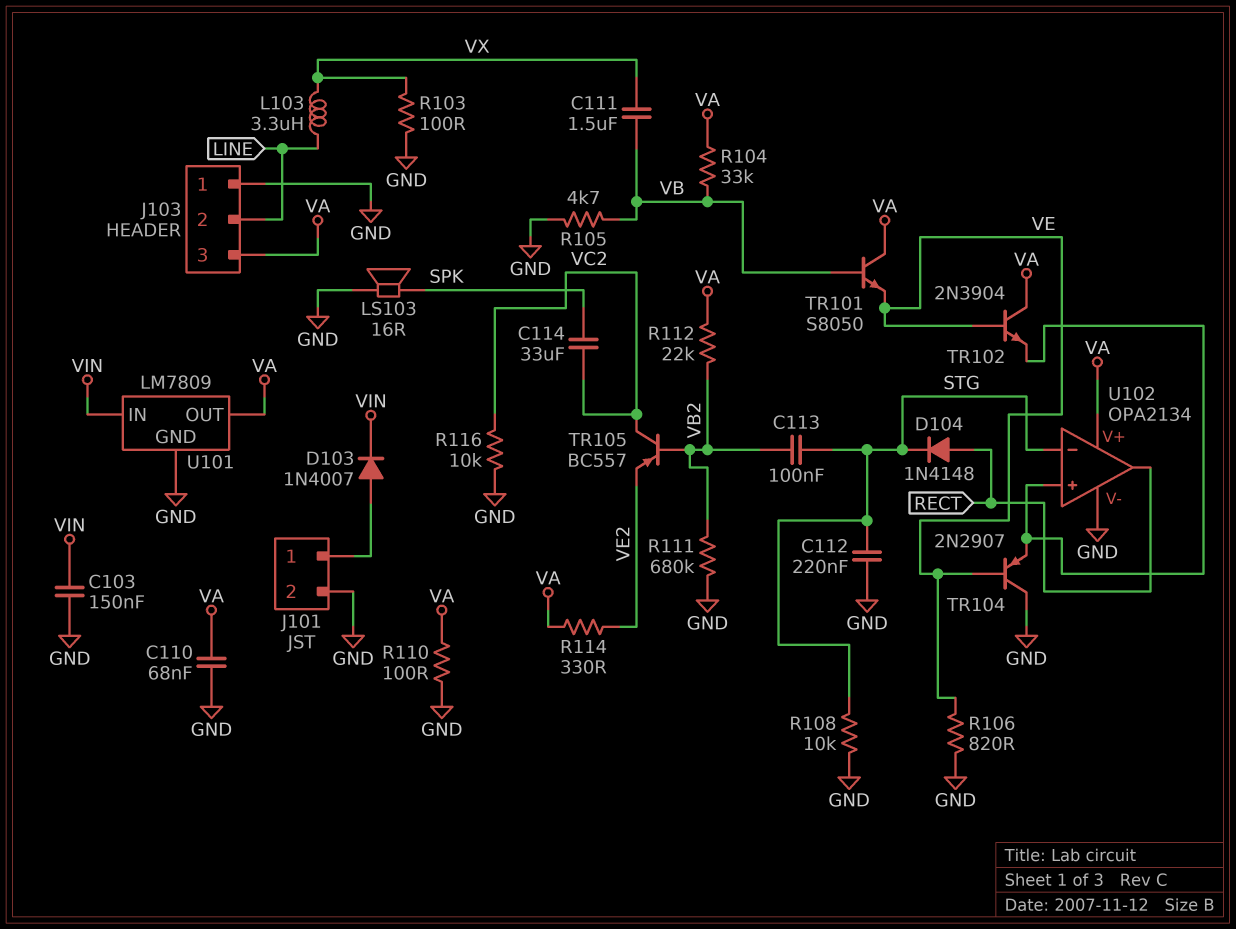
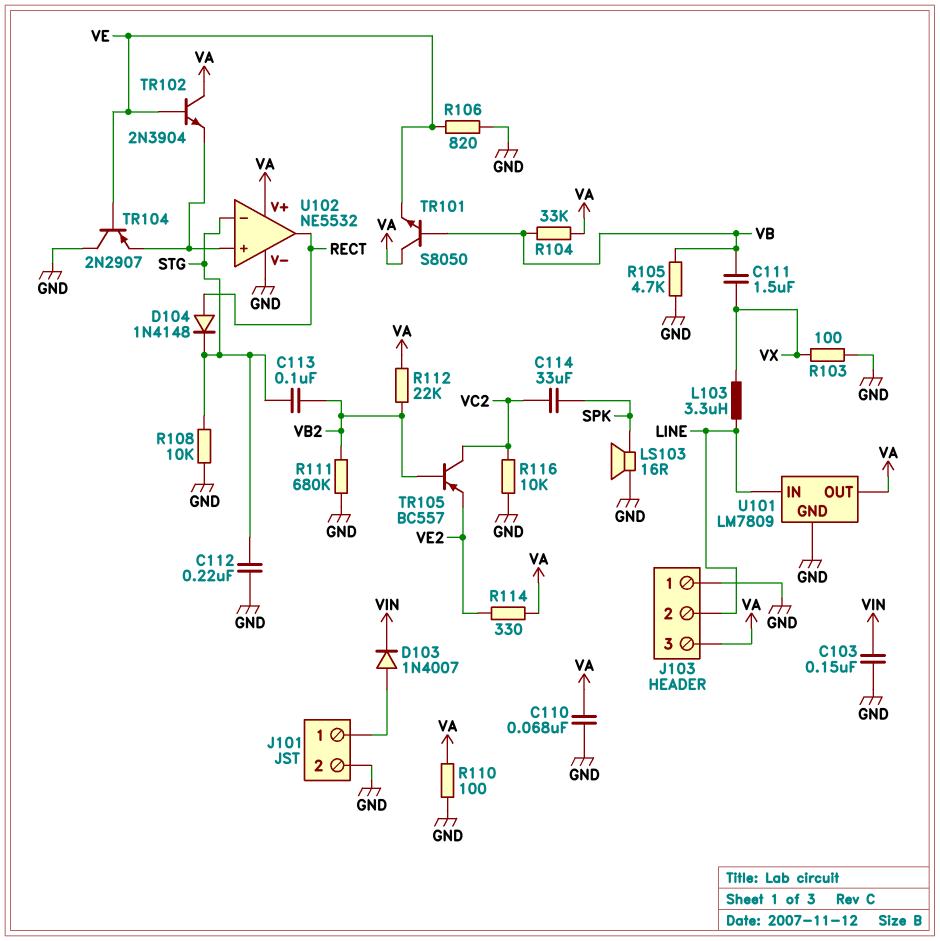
U101 pin IN: VIN -> LINE
U102: OPA2134 -> NE5532

